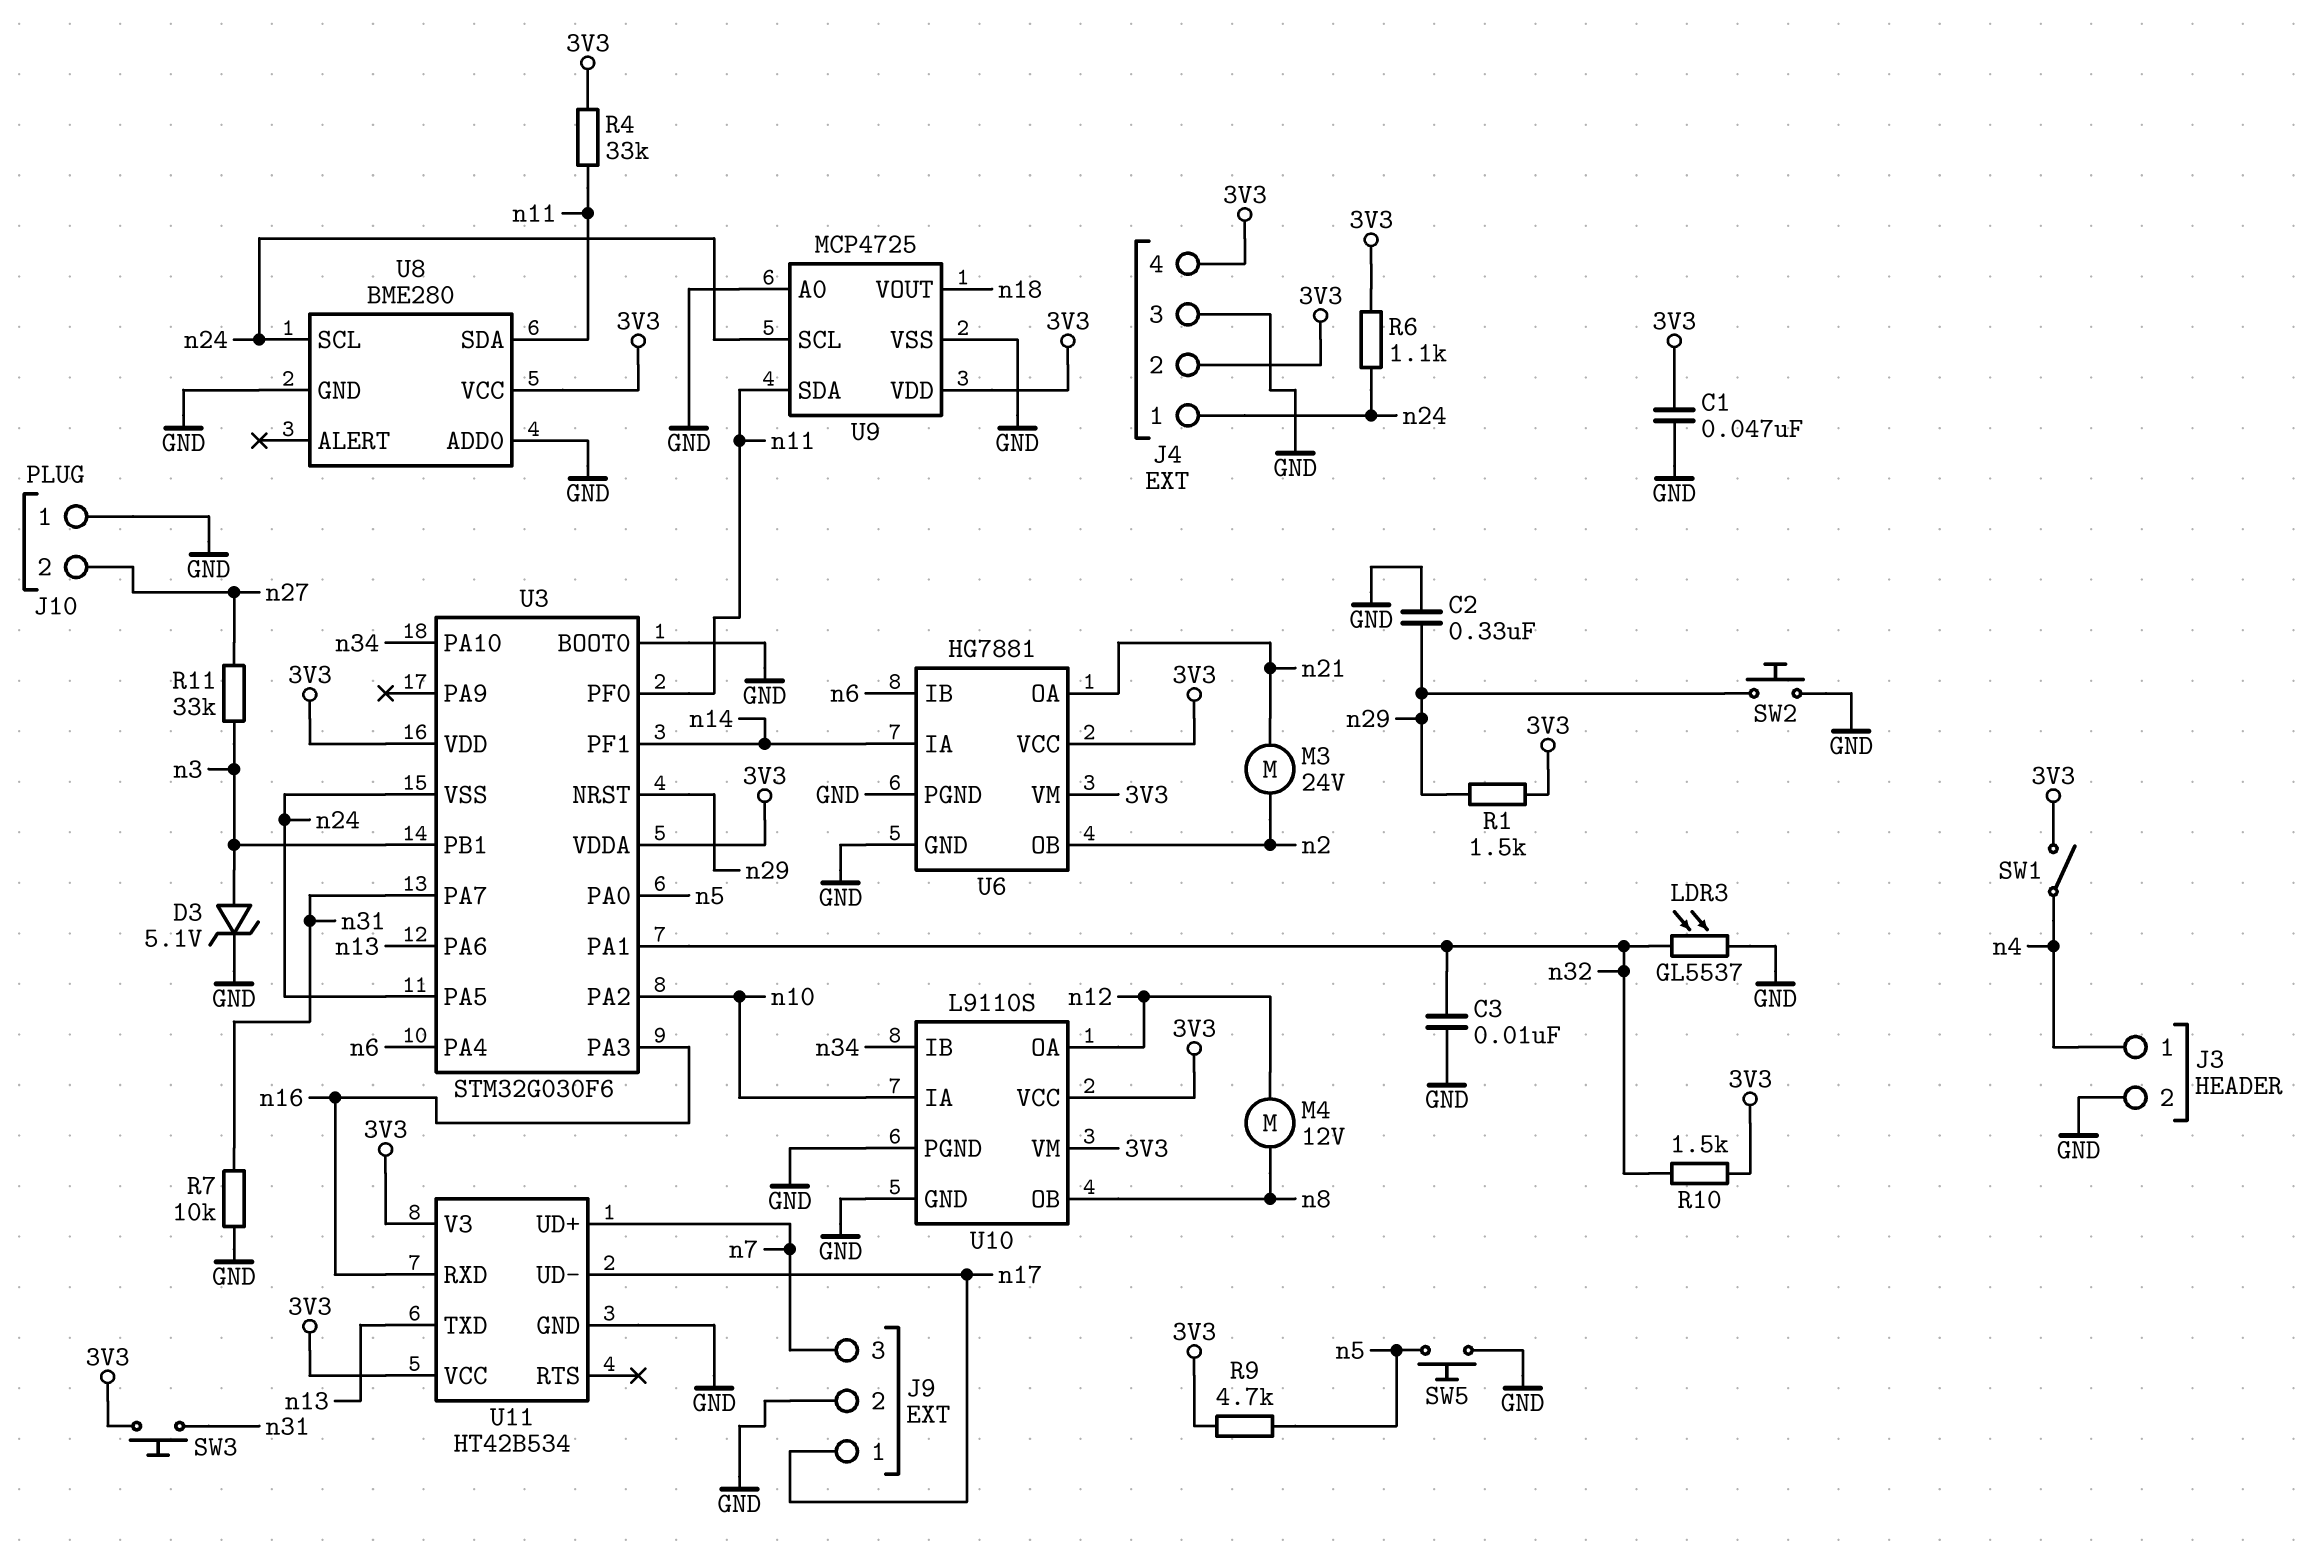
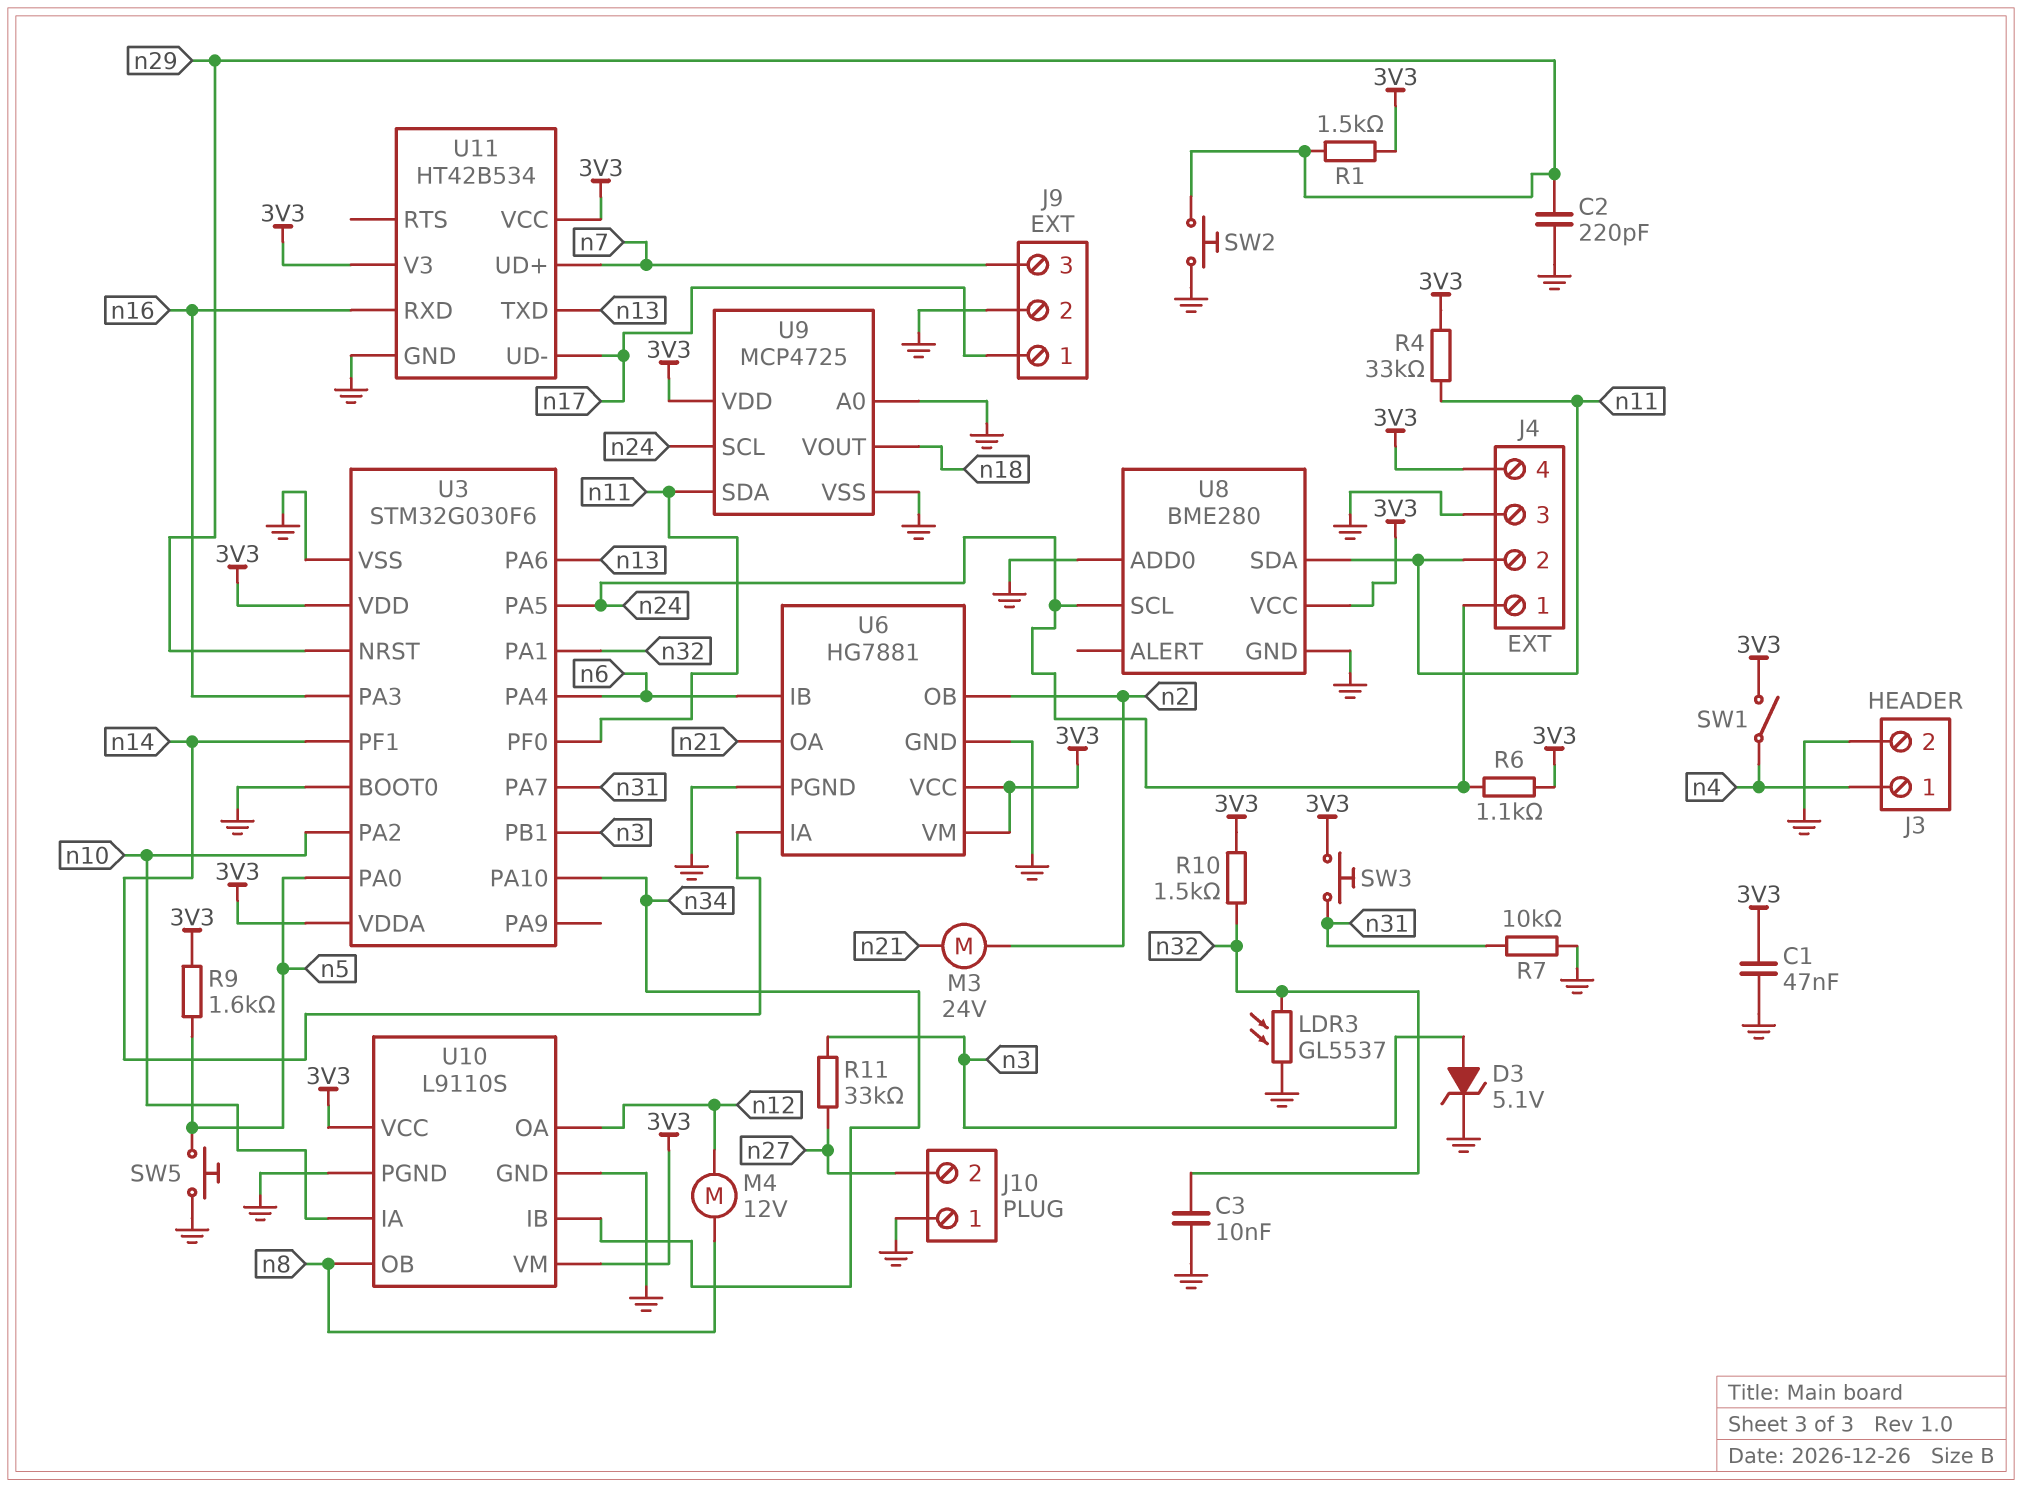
C2: 330nF (GND, n29) -> 220pF (GND, n29)
J4 pin 2: 3V3 -> n11
R9: 4.7k (3V3, n5) -> 1.6k (3V3, n5)
U3 pin VSS: n24 -> GND

